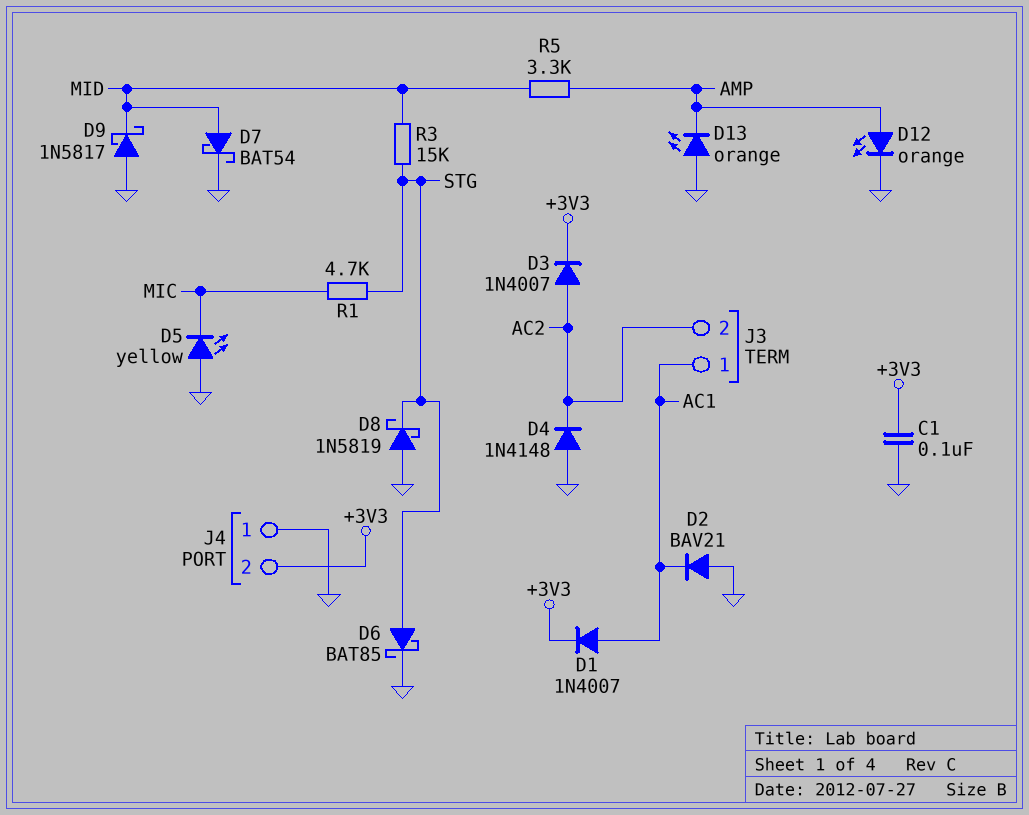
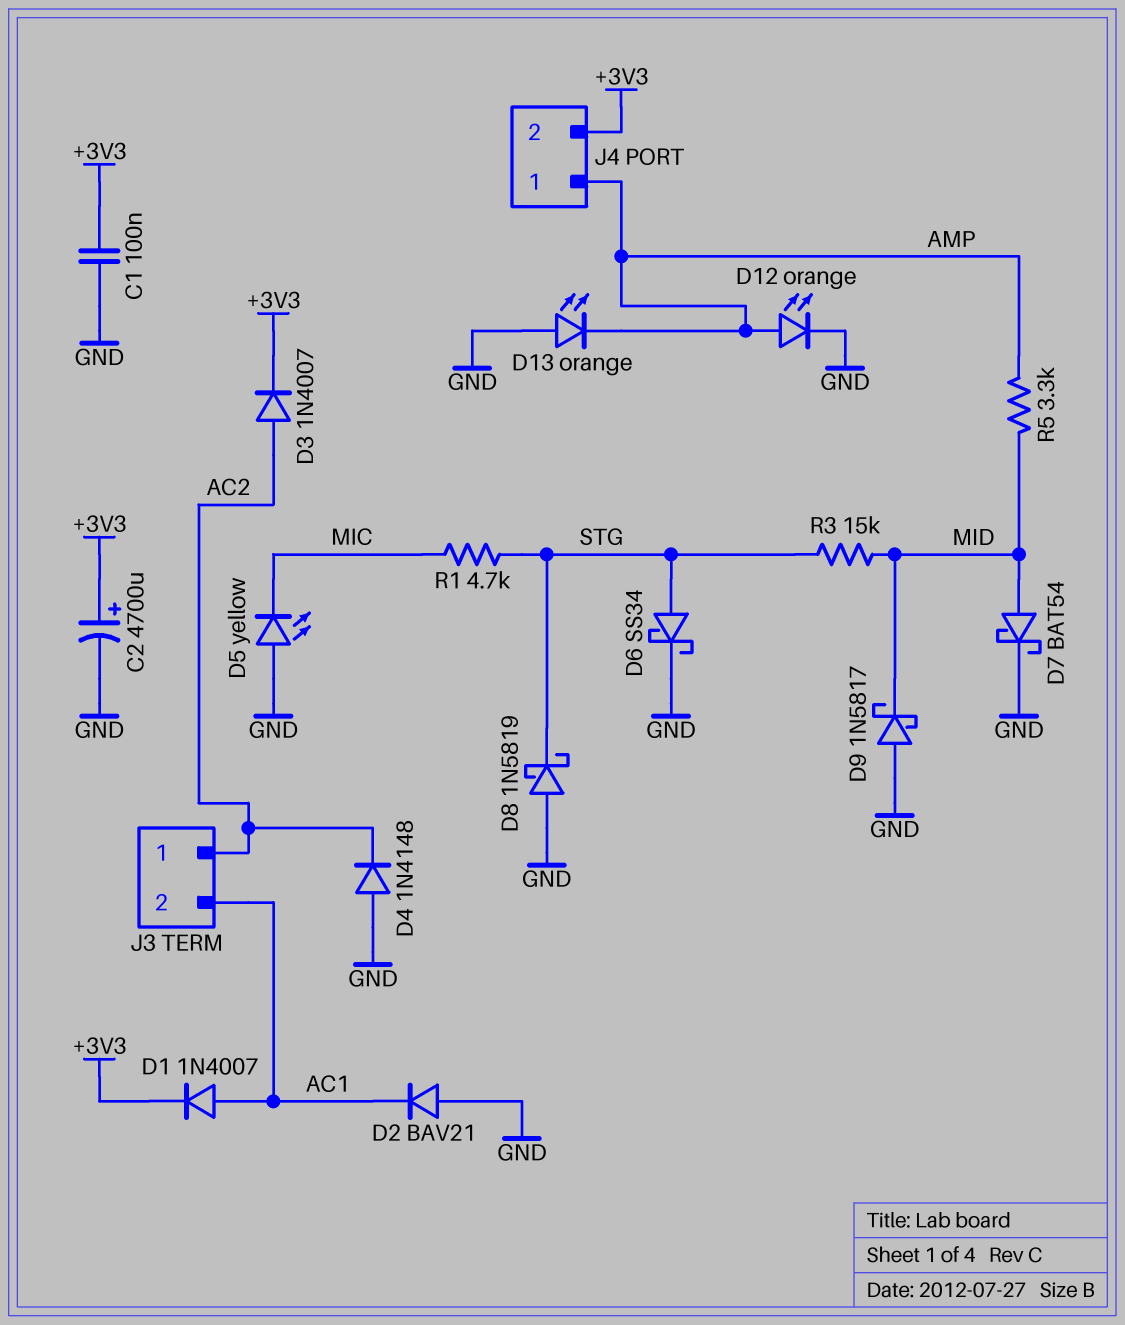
C2: none -> 4700uF (plus +3V3, minus GND)
D6: schottky BAT85 (A STG, K GND) -> schottky SS34 (A STG, K GND)
J3 pin 1: AC1 -> AC2
J3 pin 2: AC2 -> AC1
J4 pin 1: GND -> AMP

